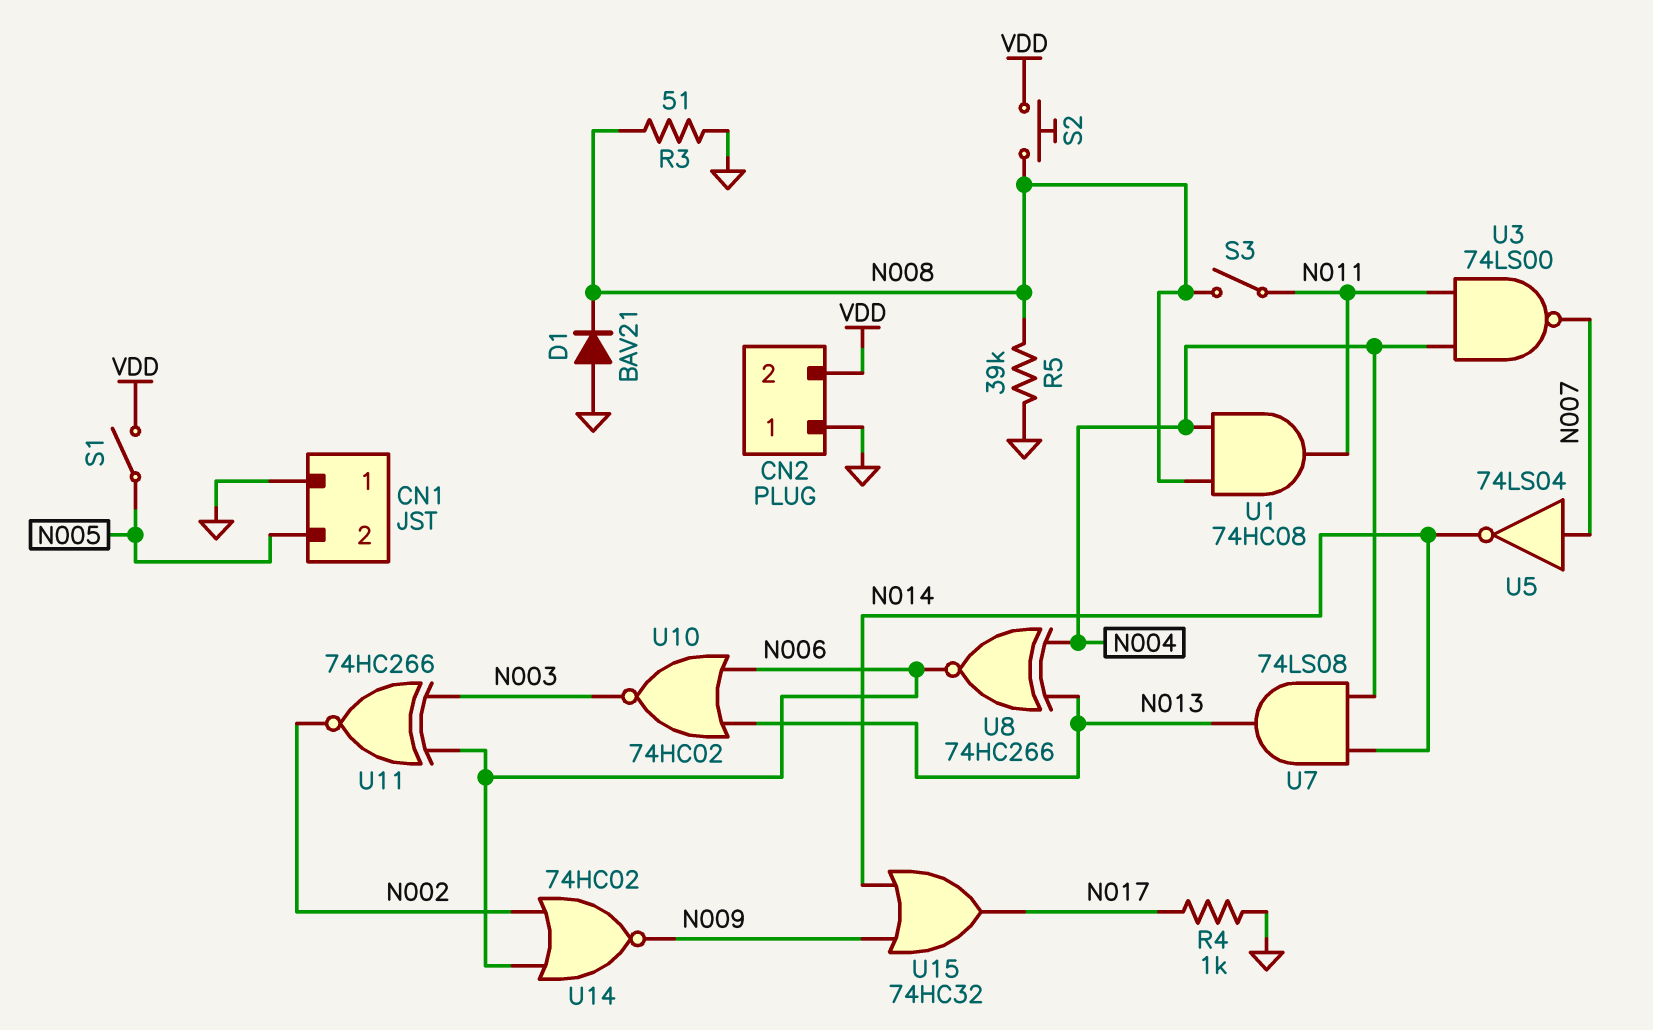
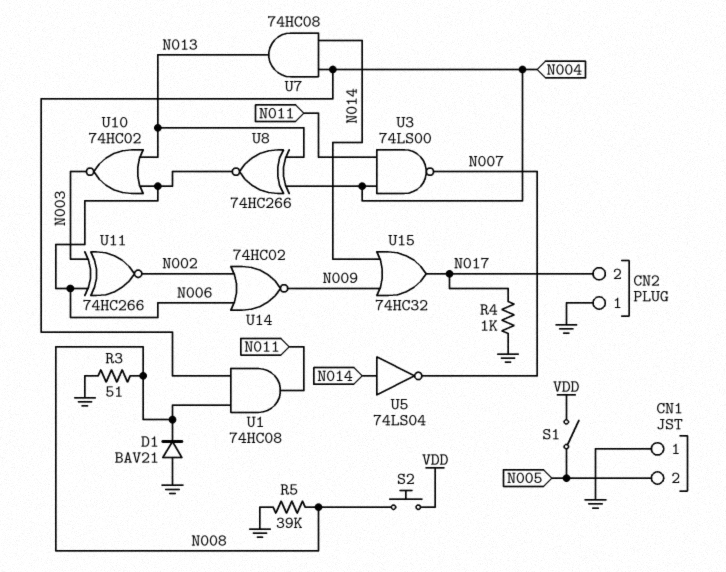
CN2 pin 2: VDD -> N017
S3: switch (N008, N011) -> none
U5: NOT 74LS04 (in N007, out N014) -> NOT 74LS04 (in N014, out N007)
U7: AND 74LS08 (in N004, in N014, out N013) -> AND 74HC08 (in N004, in N014, out N013)

